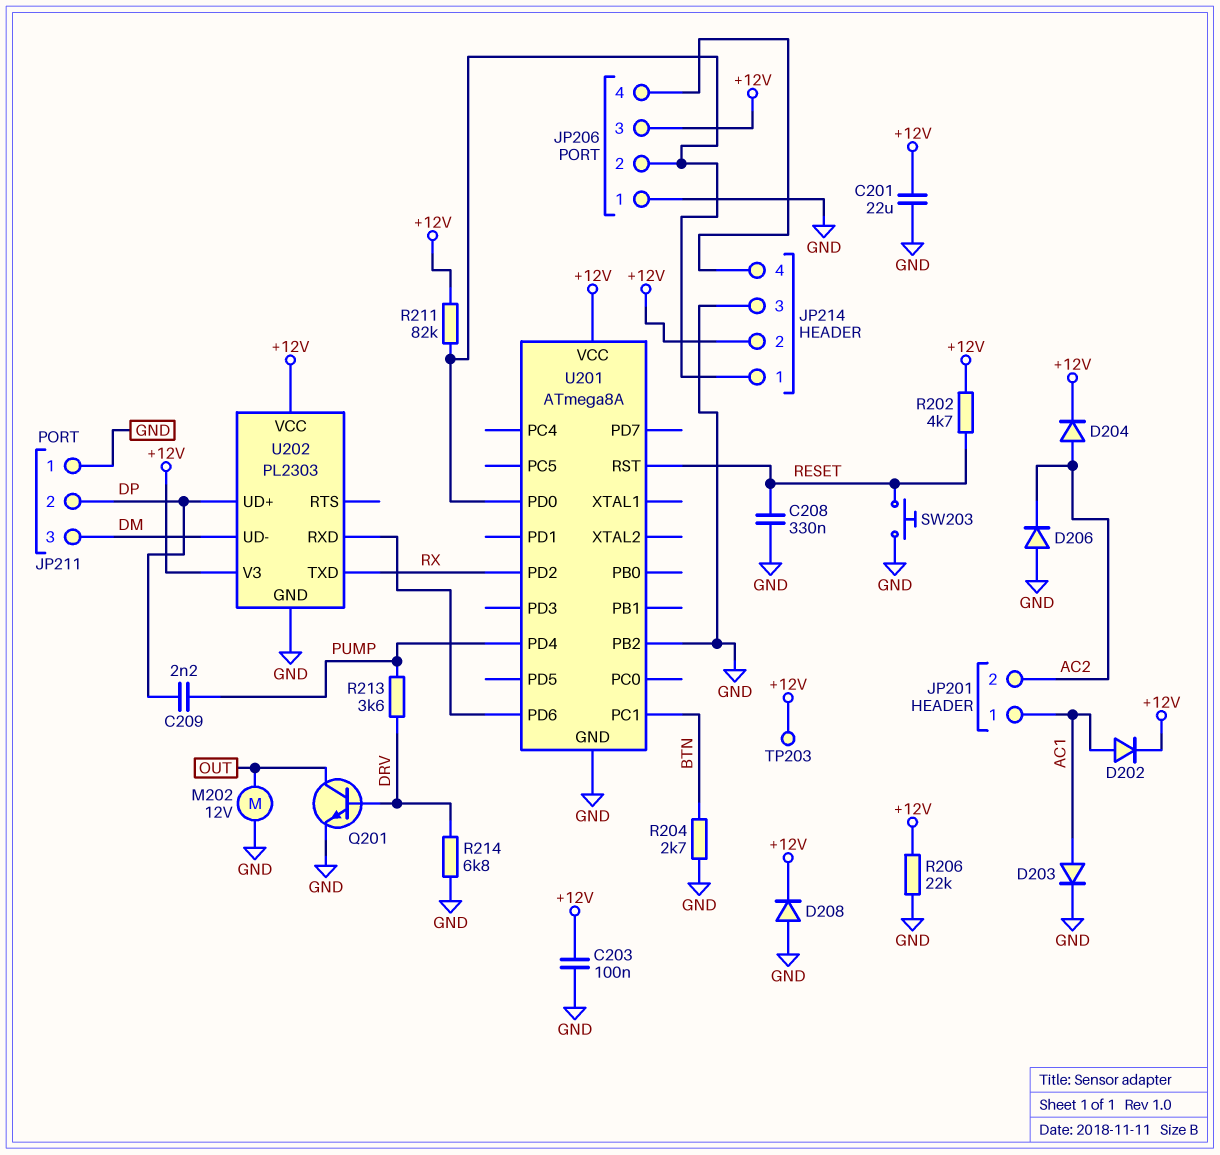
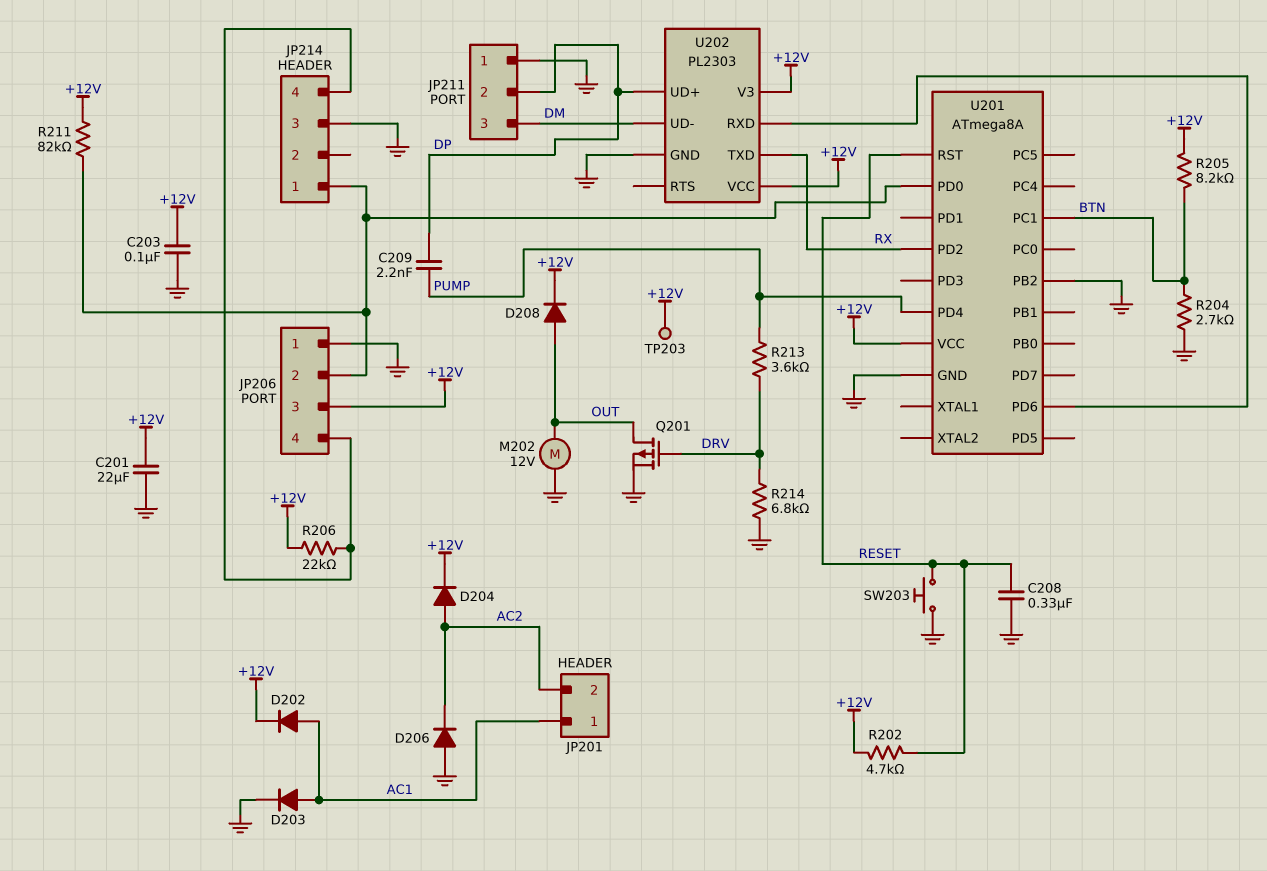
D208: diode (A GND, K +12V) -> diode (A OUT, K +12V)
JP214 pin 2: +12V -> none
Q201: NPN (B DRV, C OUT, E GND) -> PMOS (G DRV, D OUT, S GND)
R205: none -> 8.2k (+12V, BTN)
R206: 22k (+12V, GND) -> 22k (+12V, JP206/4)

